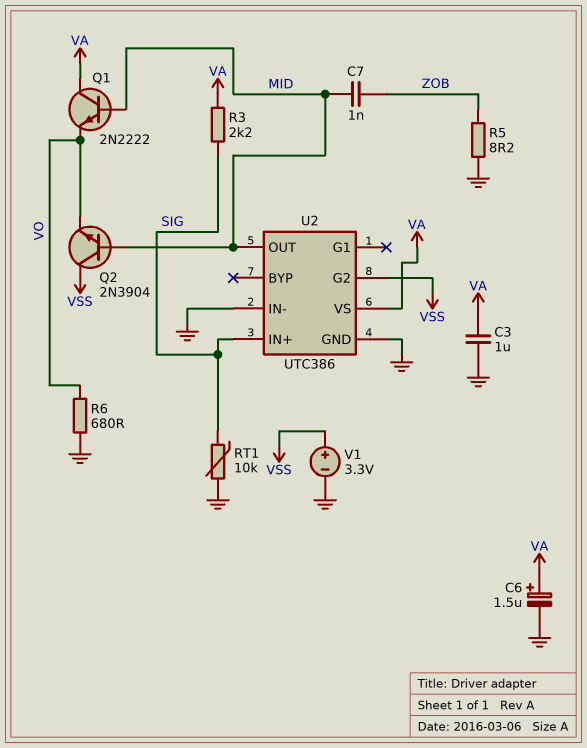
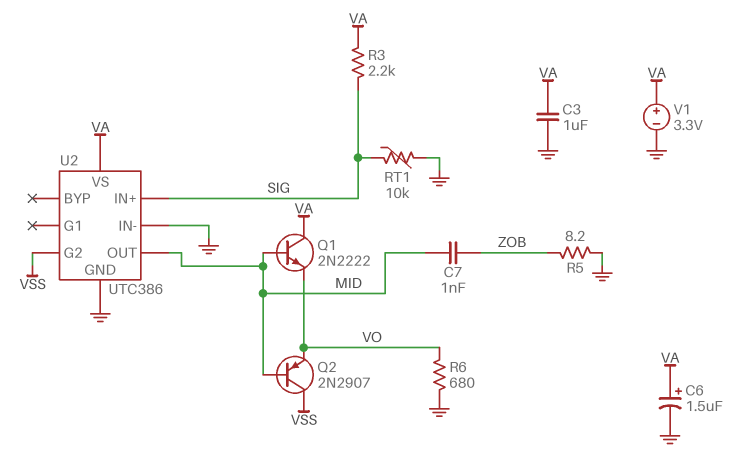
Q2: NPN 2N3904 (B MID, C VSS, E VO) -> PNP 2N2907 (B MID, C VSS, E VO)
V1: 3.3V (plus VSS, minus GND) -> 3.3V (plus VA, minus GND)

